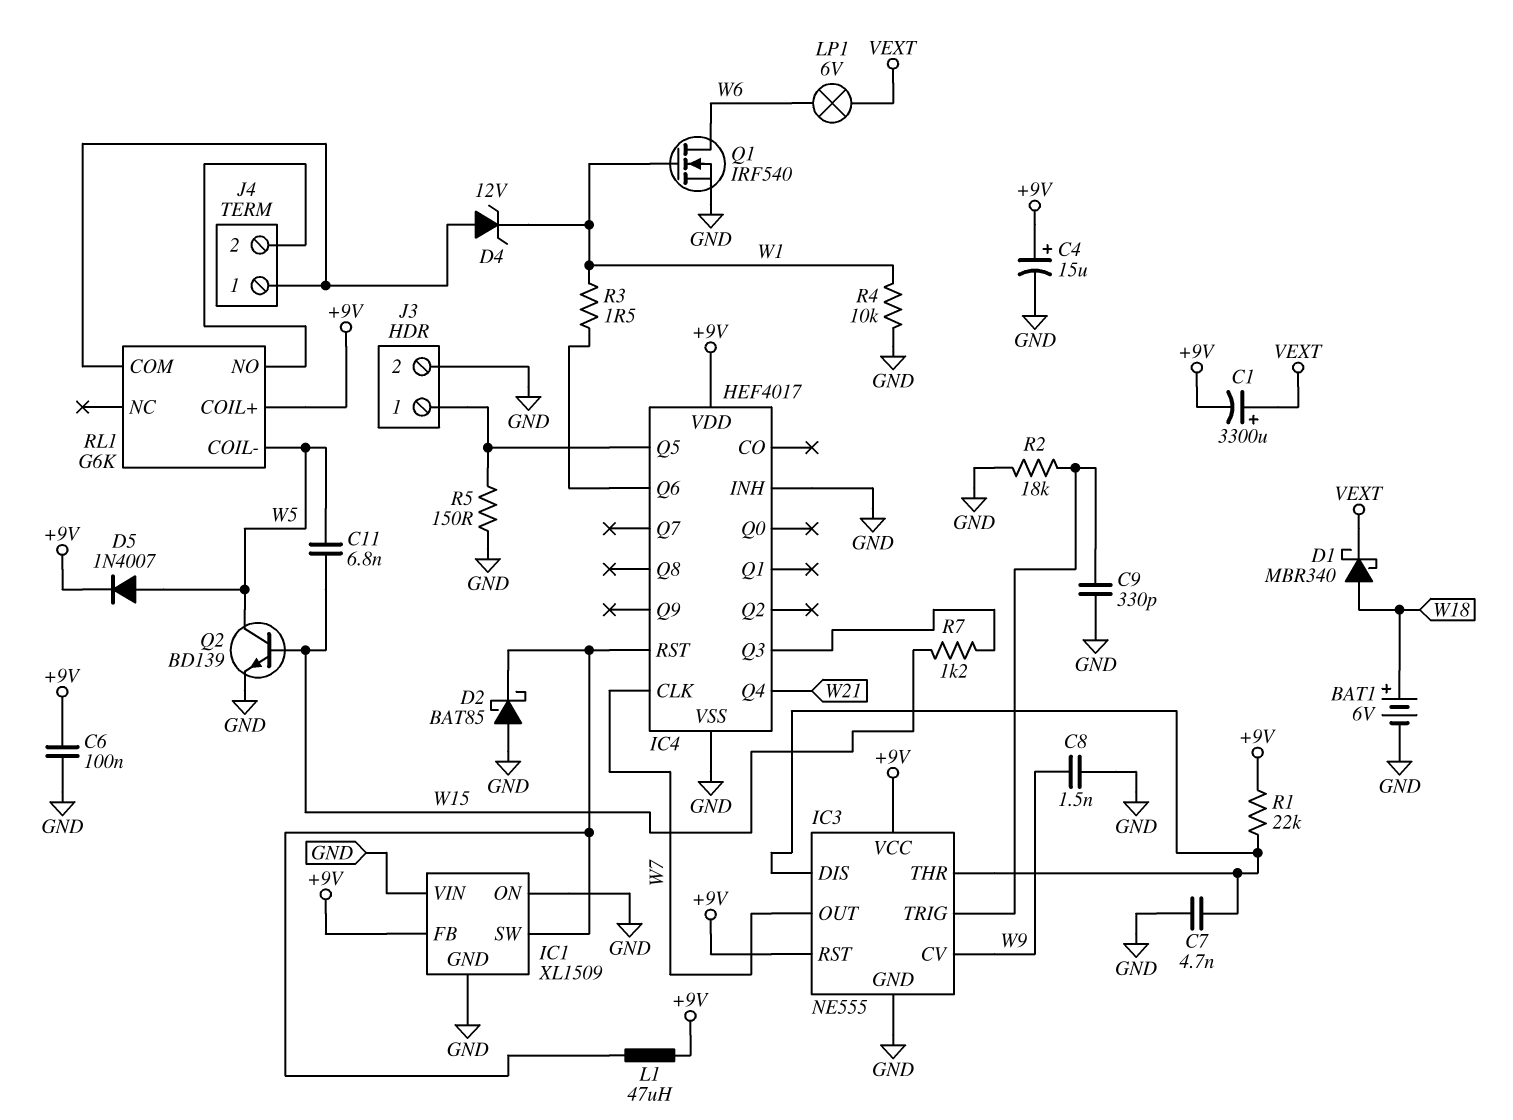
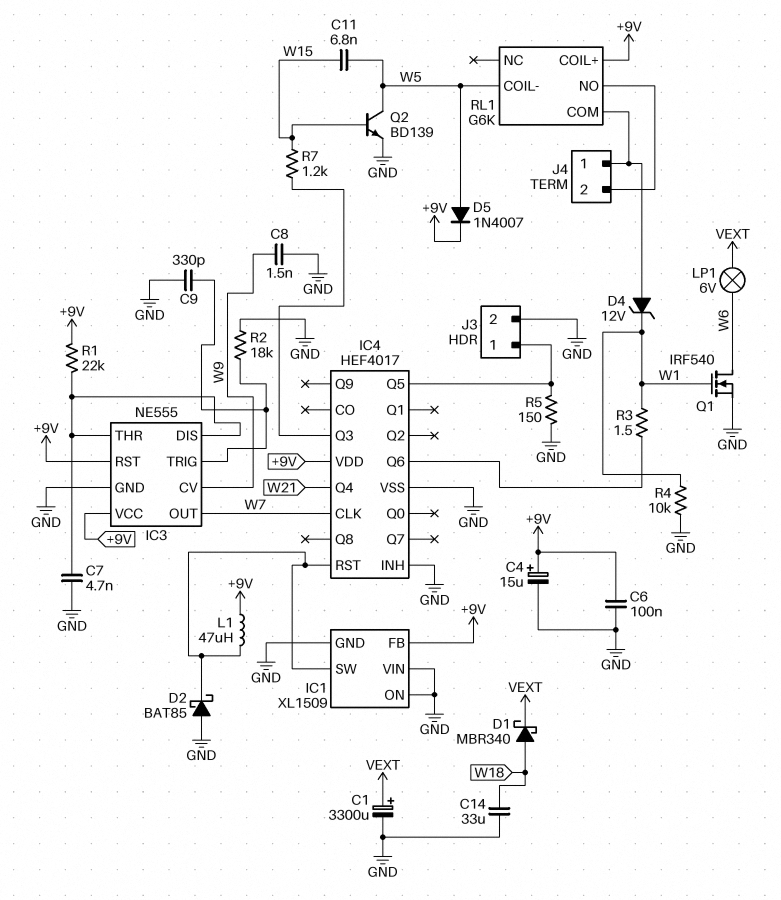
BAT1: 6V (plus W18, minus GND) -> none
C1: 3300uF (plus VEXT, minus +9V) -> 3300uF (plus VEXT, minus GND)
C14: none -> 33uF (GND, W18)

